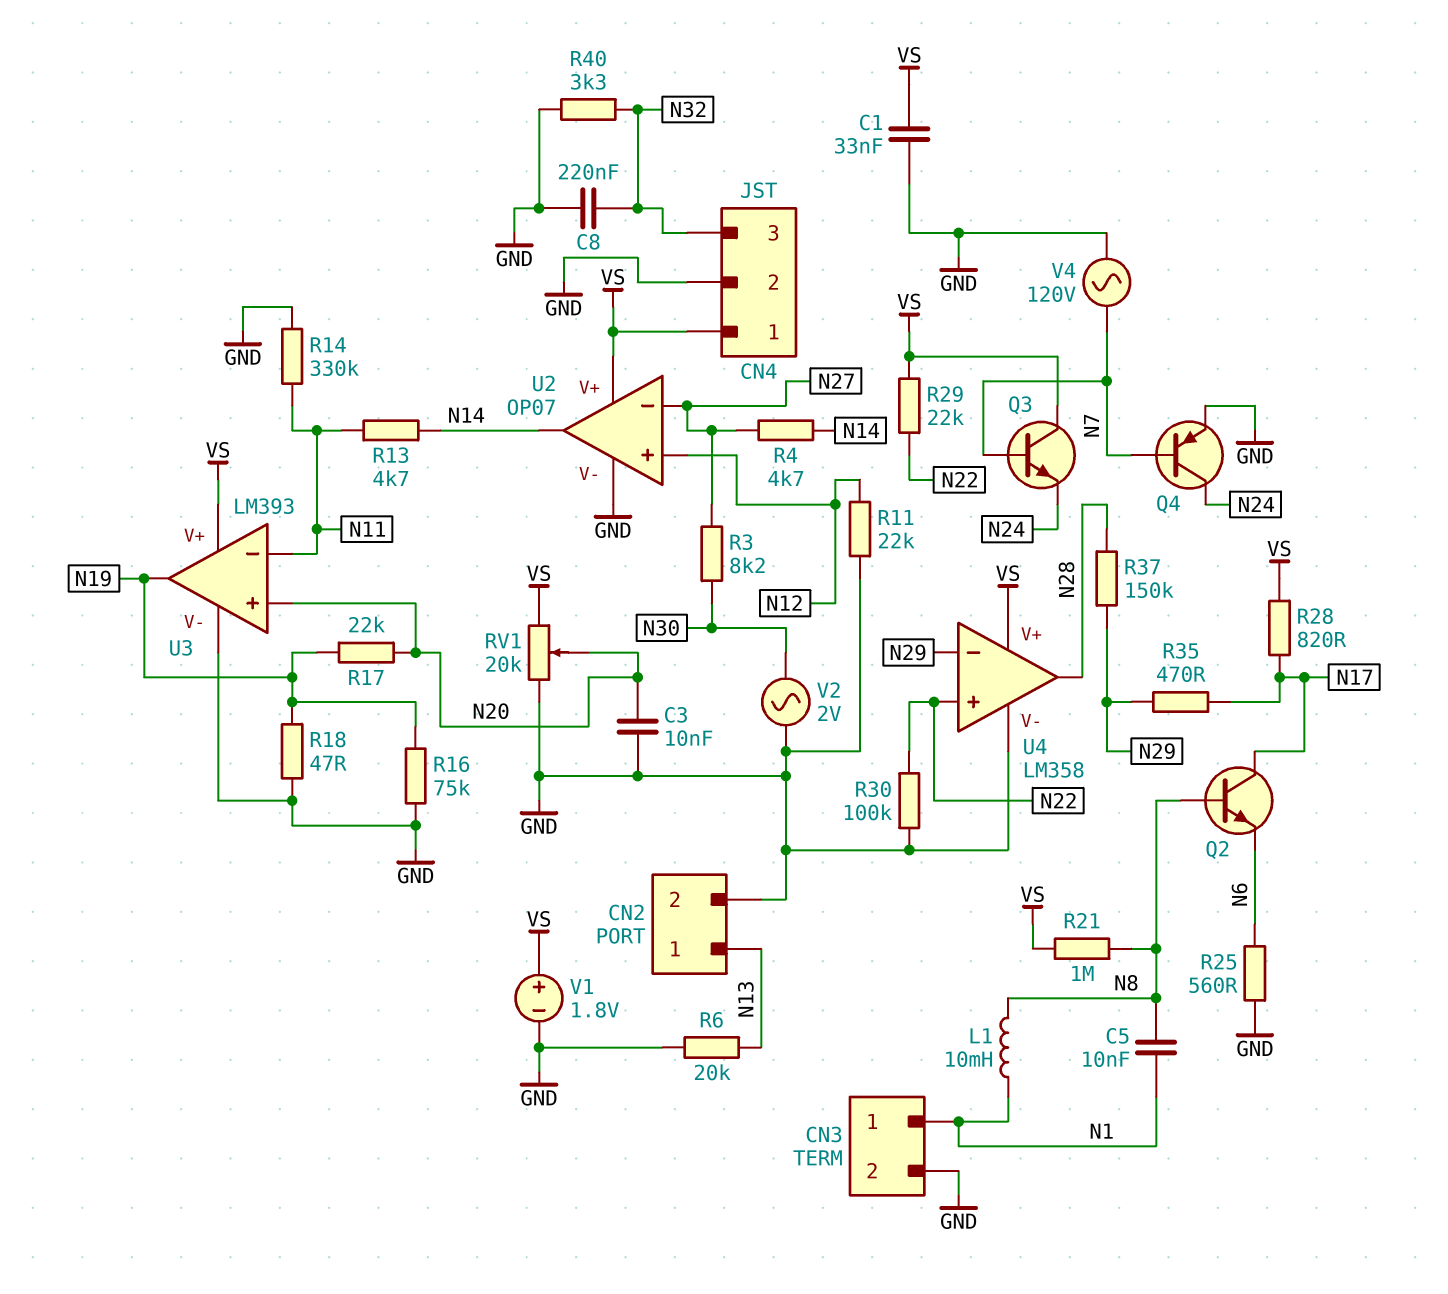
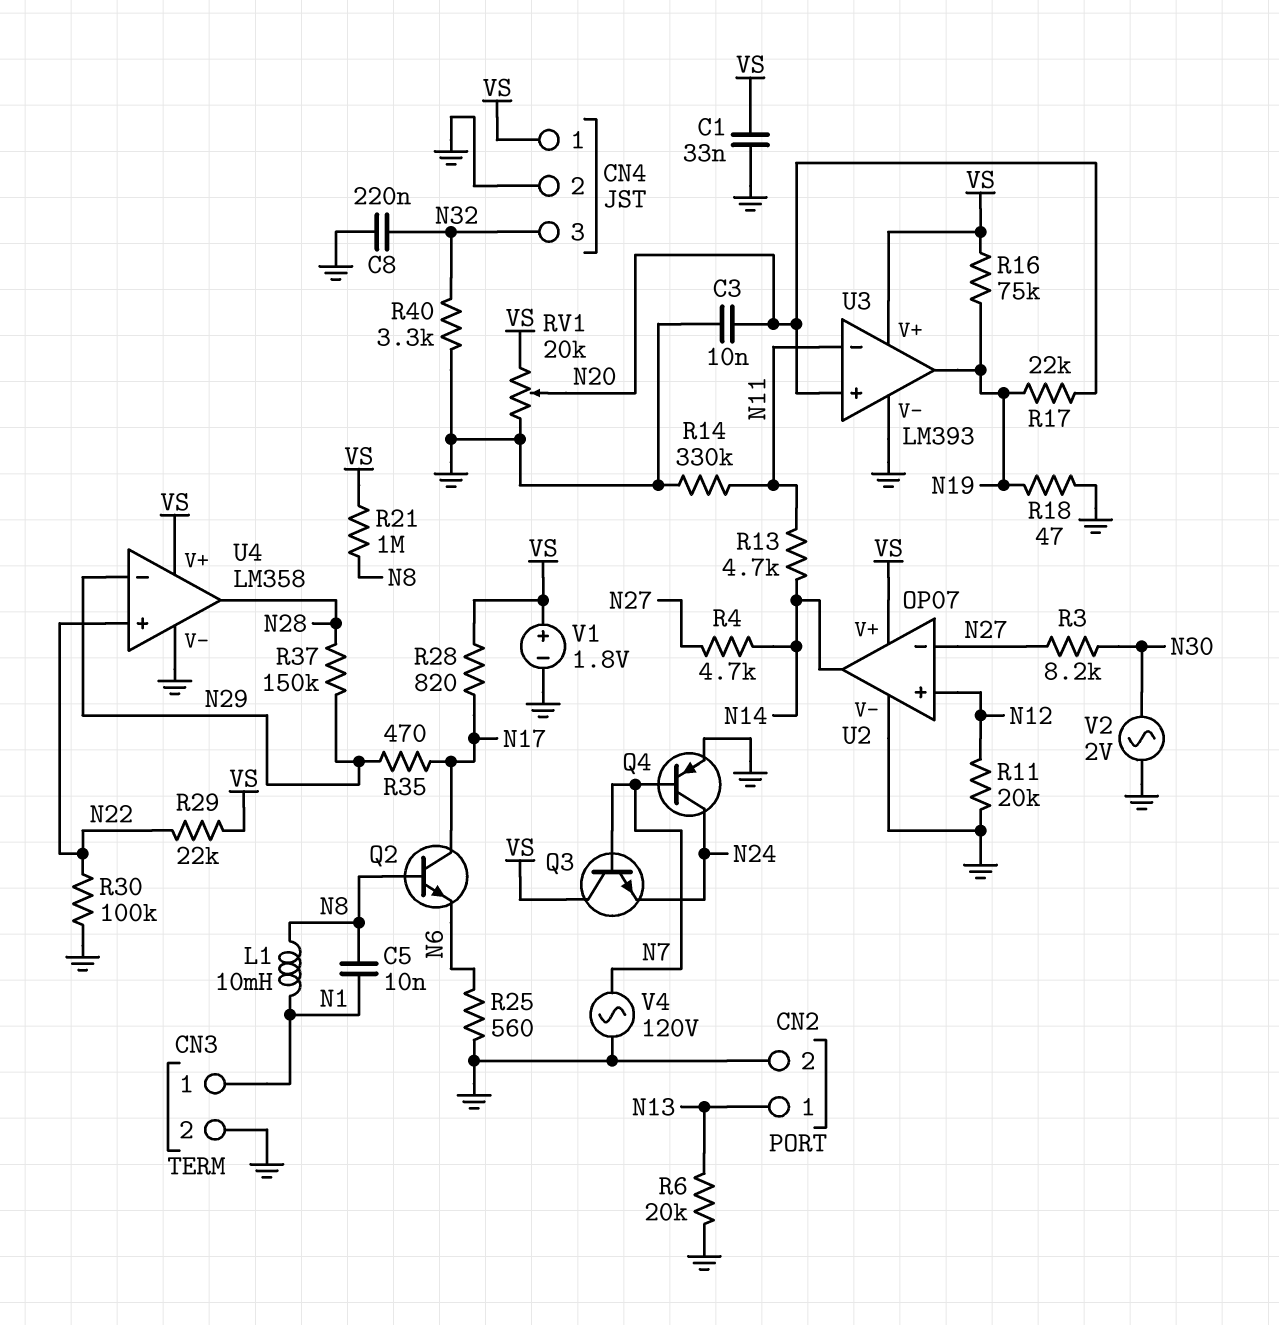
R11: 22k (GND, N12) -> 20k (GND, N12)
R16: 75k (GND, N19) -> 75k (N19, VS)

